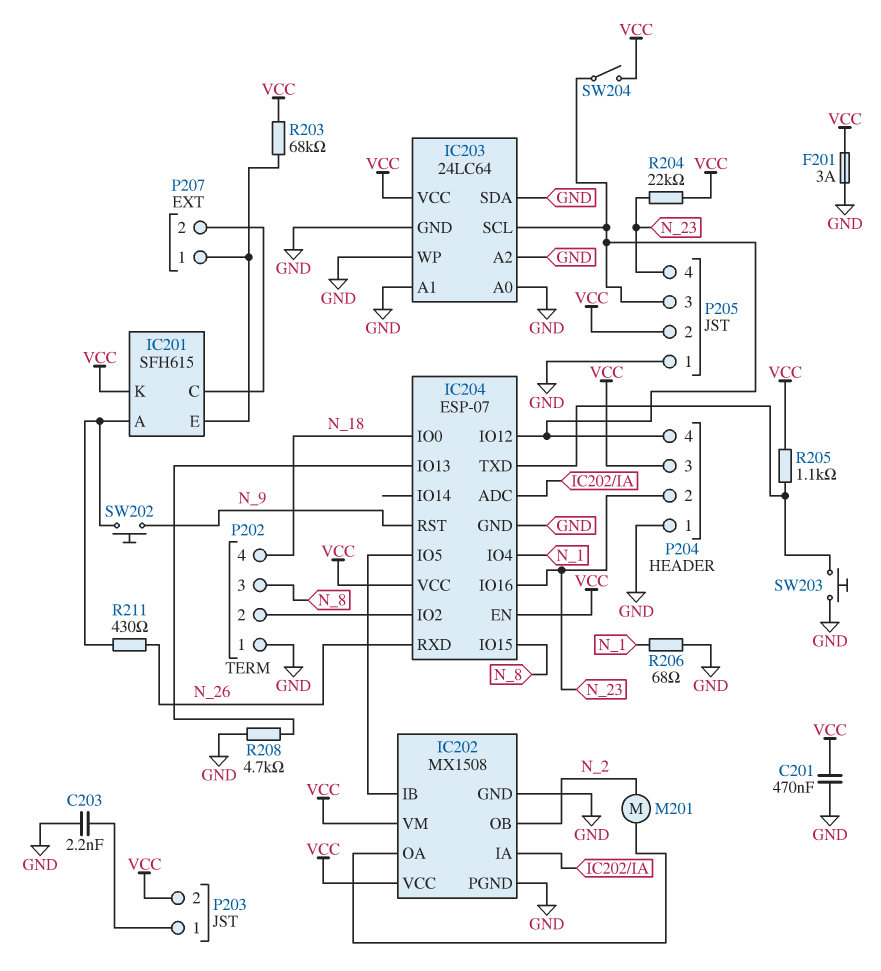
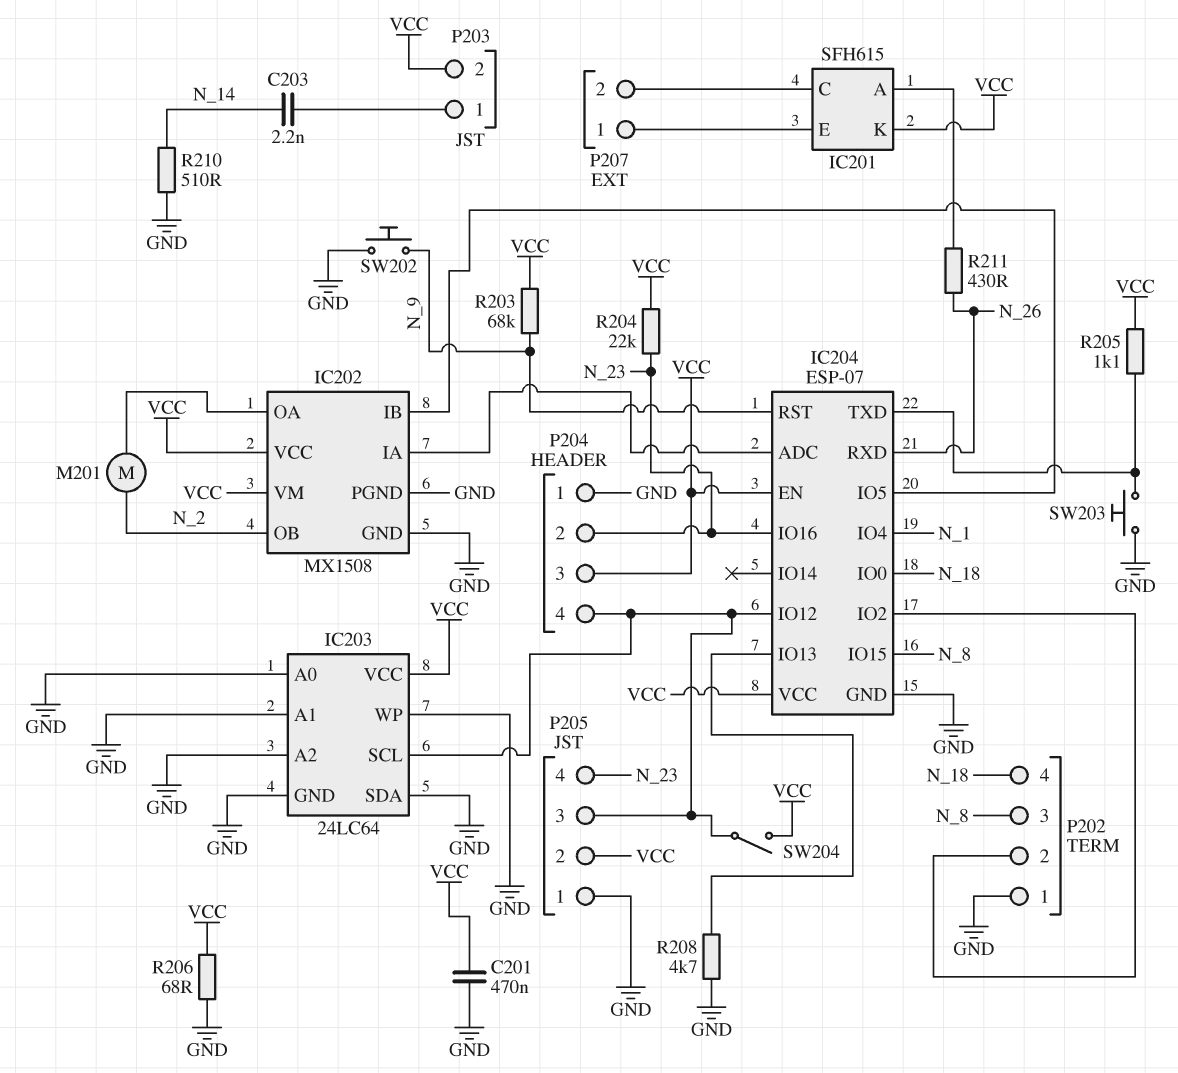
C203: 2.2nF (GND, P203/1) -> 2.2nF (N_14, P203/1)
F201: 3A (GND, VCC) -> none
R203: 68k (IC201/E, VCC) -> 68k (N_9, VCC)
R206: 68 (GND, N_1) -> 68 (GND, VCC)
R210: none -> 510 (GND, N_14)
SW202: button (IC201/A, N_9) -> button (GND, N_9)

